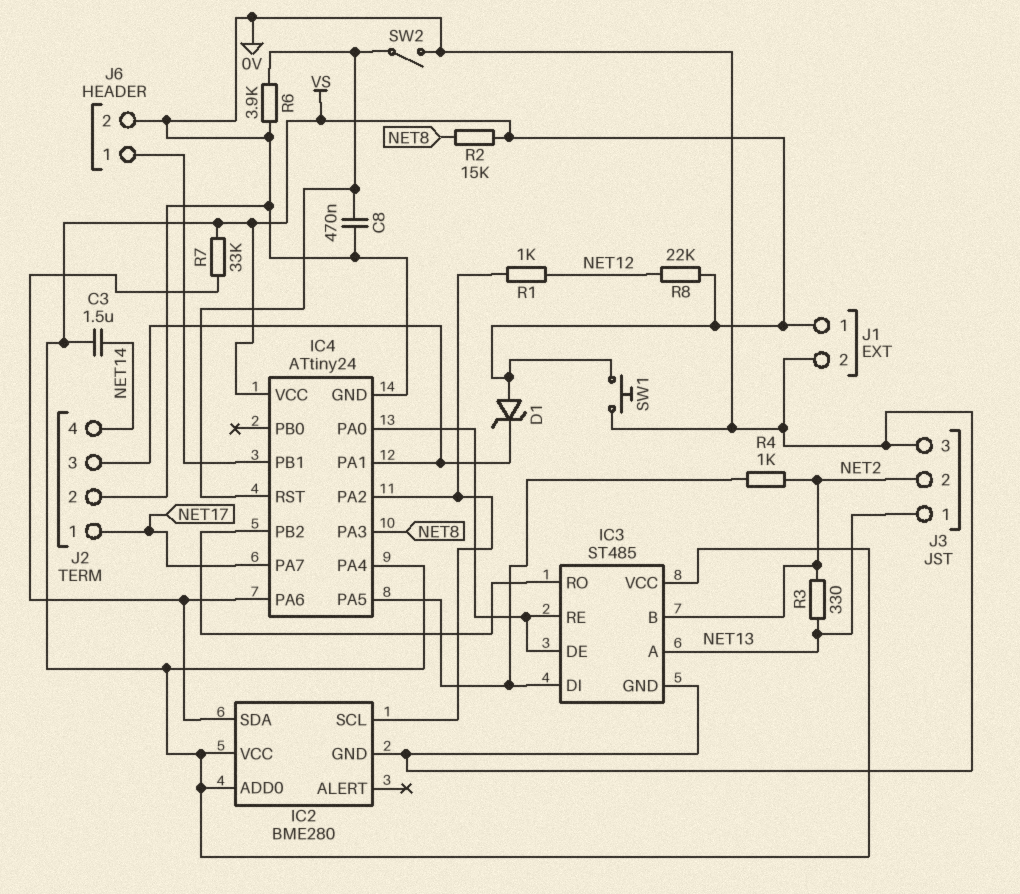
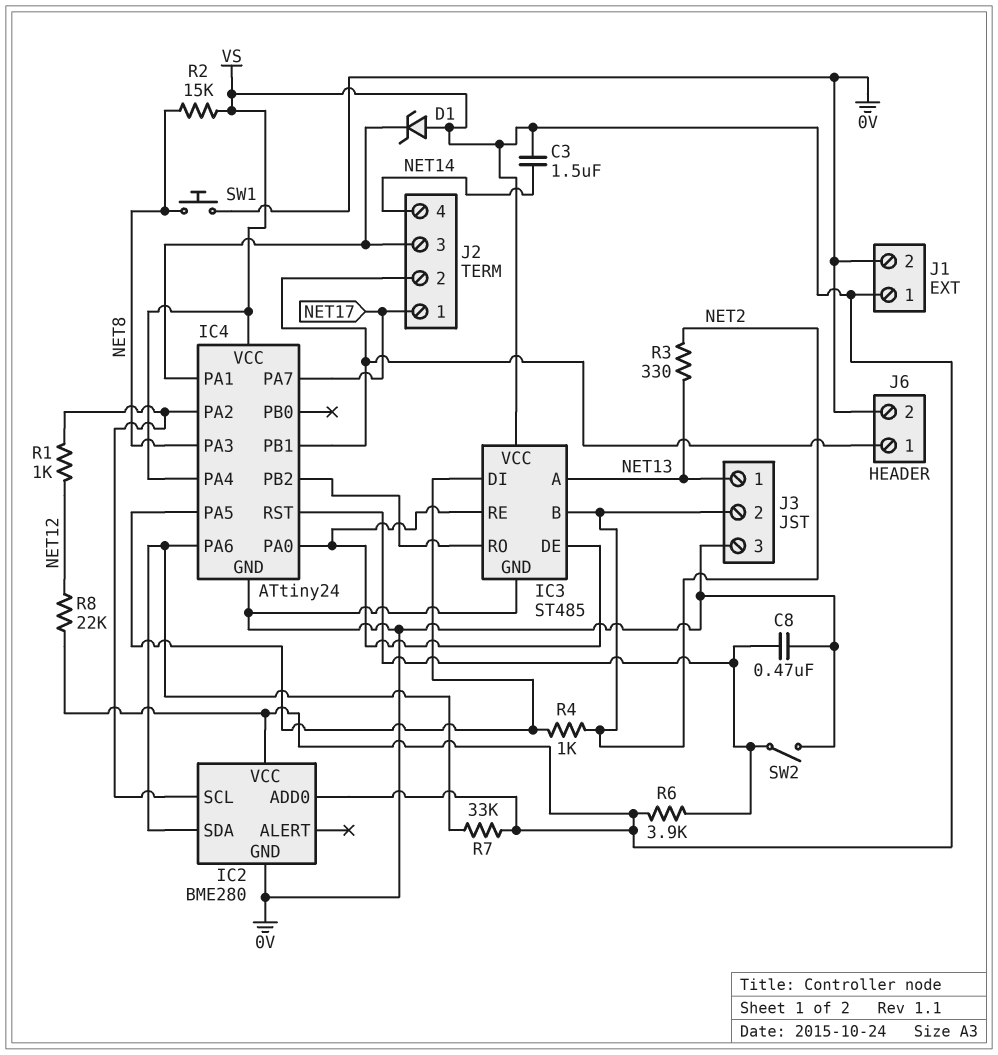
J2 pin 2: 0V -> IC4/PB1
R6: 3.9k (0V, IC4/RST) -> 3.9k (IC4/RST, VS)
SW1: button (0V, VS) -> button (0V, NET8)

